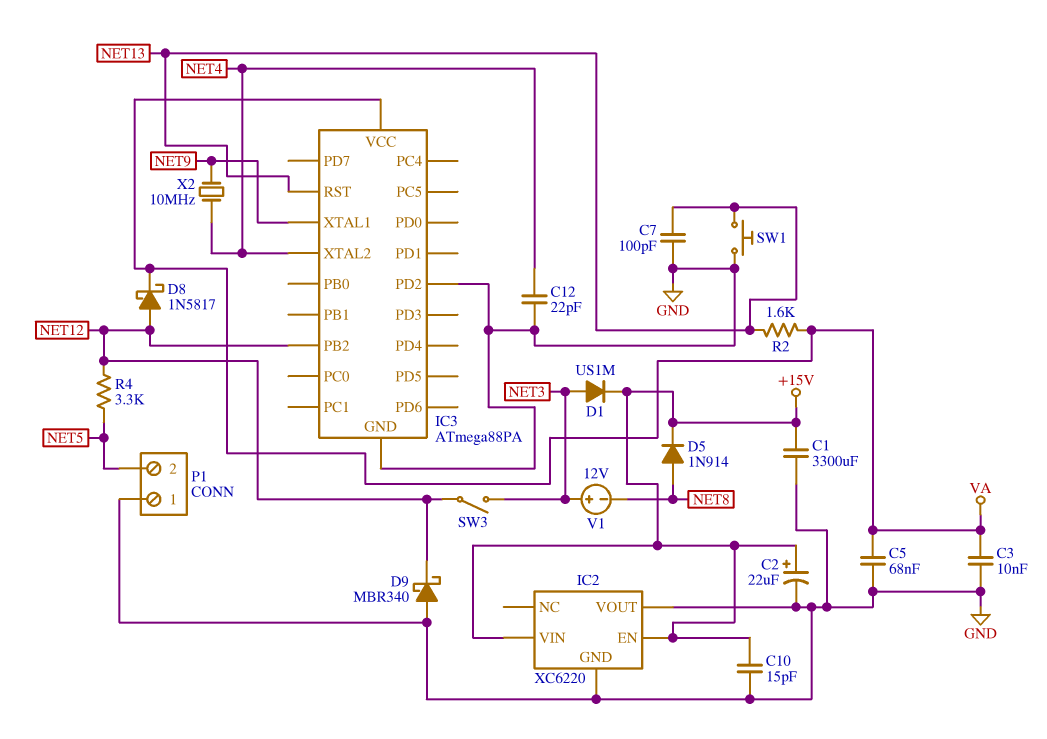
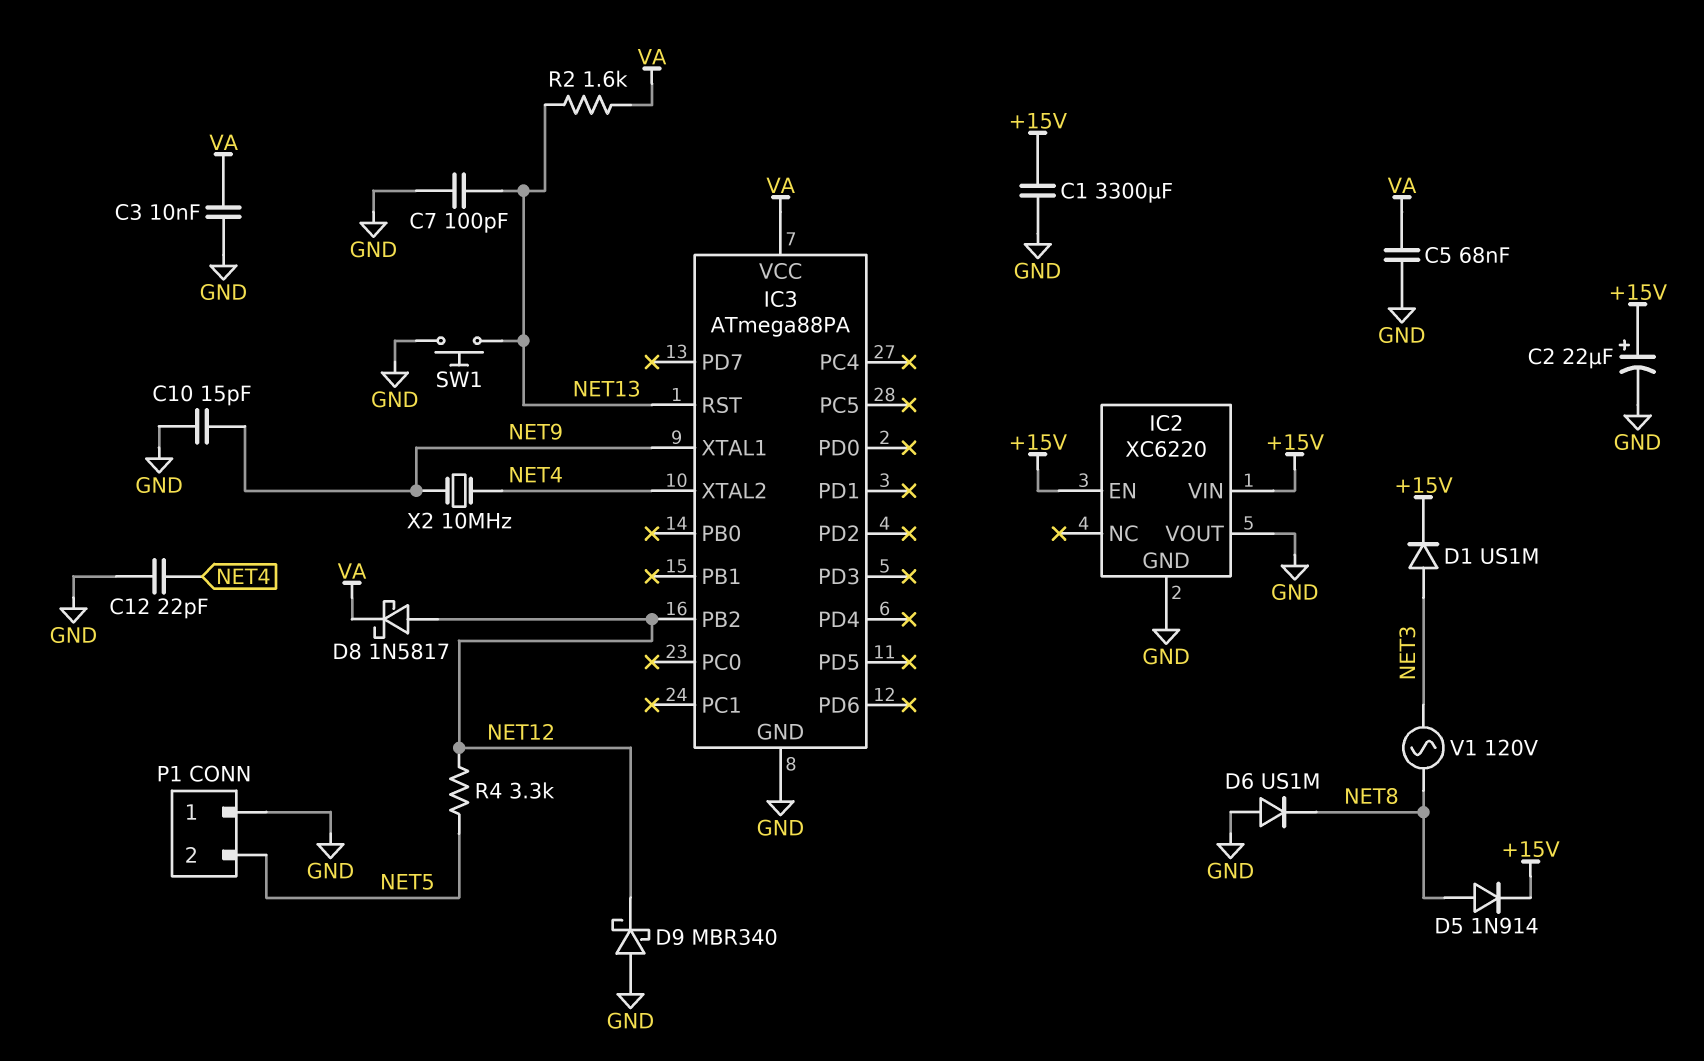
C10: 15pF (+15V, GND) -> 15pF (GND, NET9)
D6: none -> diode US1M (A GND, K NET8)
IC3 pin PD2: GND -> none
SW3: switch (NET3, NET12) -> none
V1: 12V (plus NET3, minus NET8) -> AC 120V (NET3, NET8)

